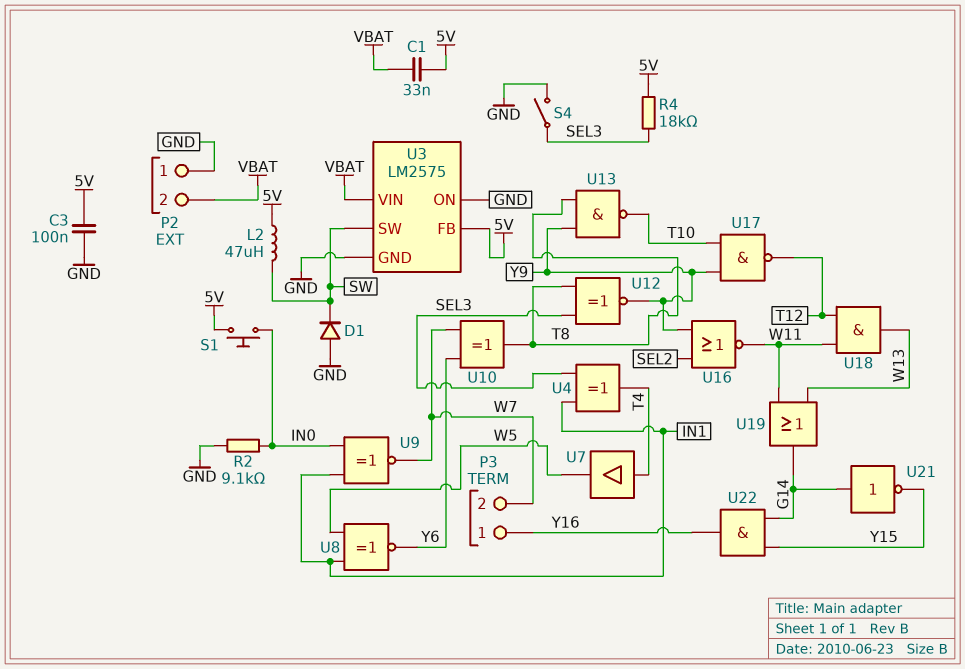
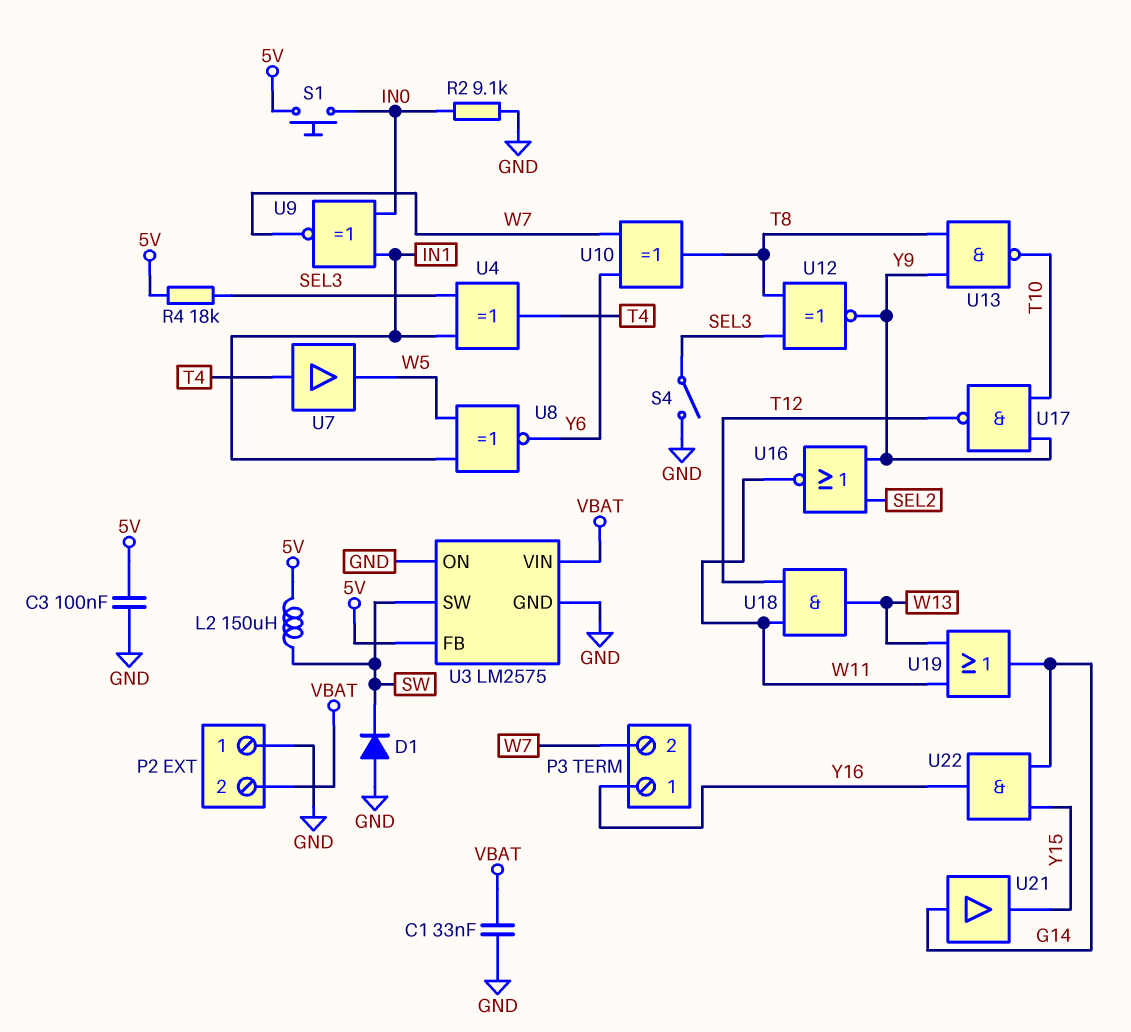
C1: 33nF (5V, VBAT) -> 33nF (GND, VBAT)
L2: 47uH (5V, SW) -> 150uH (5V, SW)
U21: NOT (in G14, out Y15) -> buffer (in G14, out Y15)

